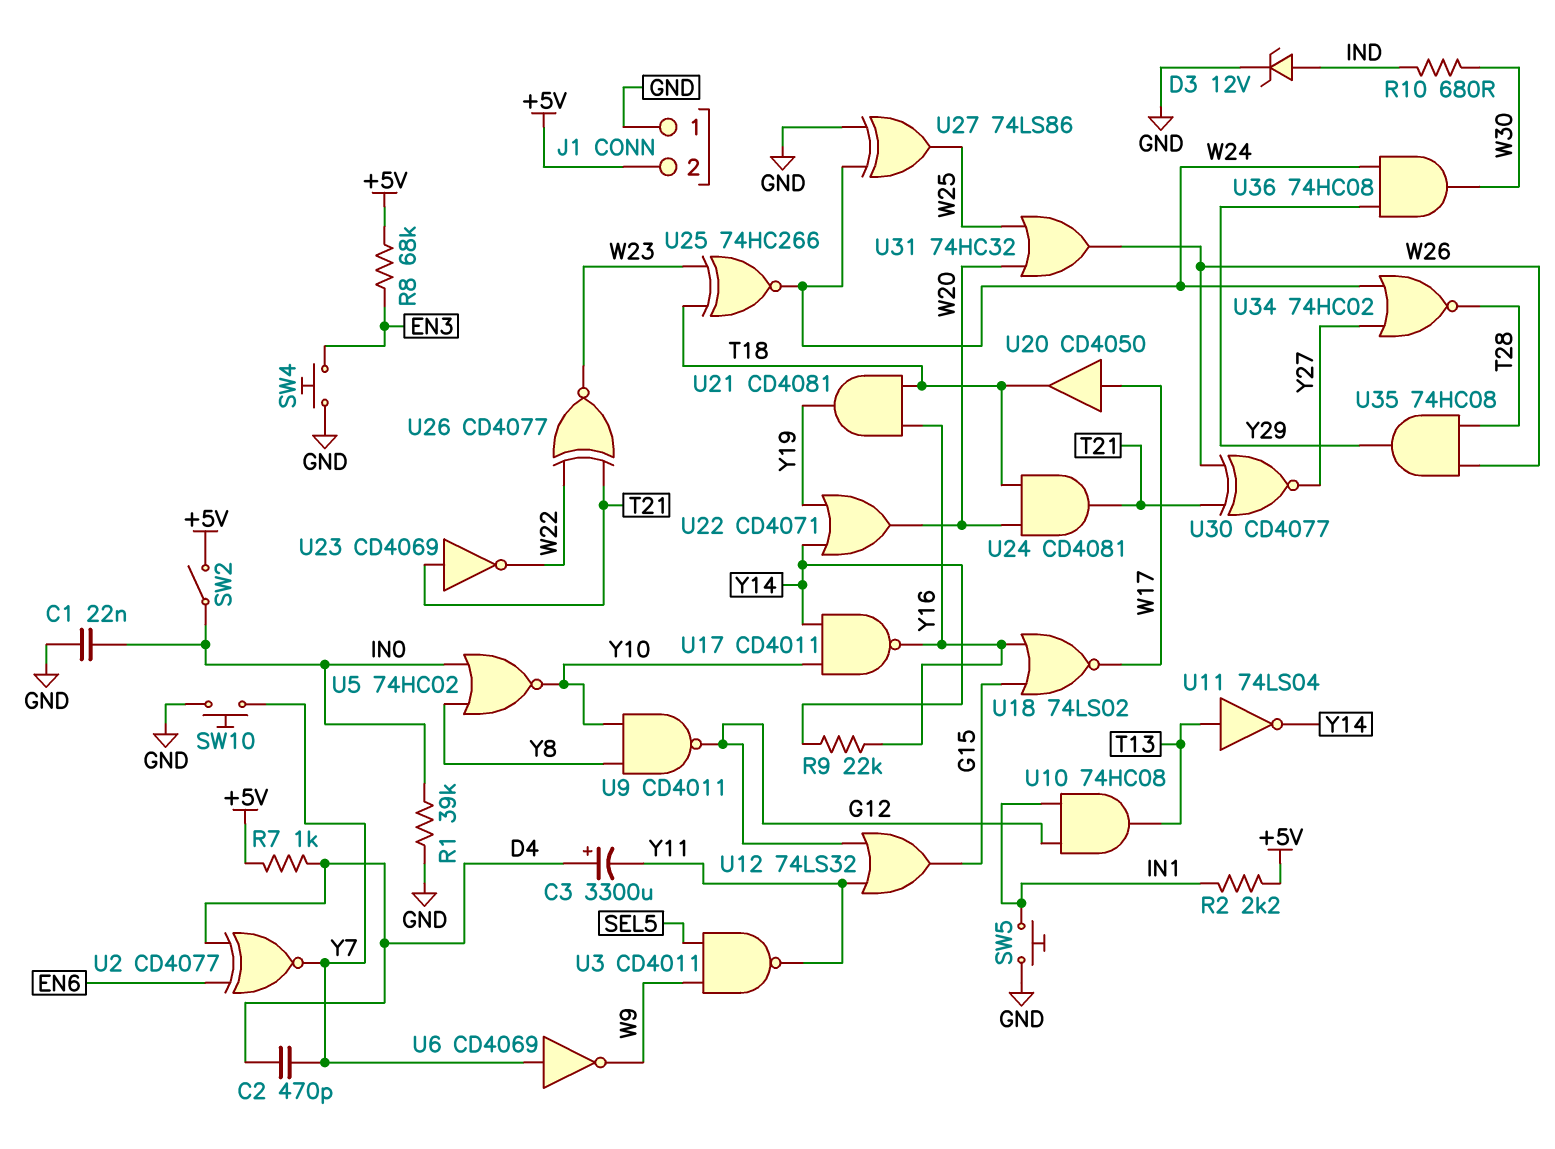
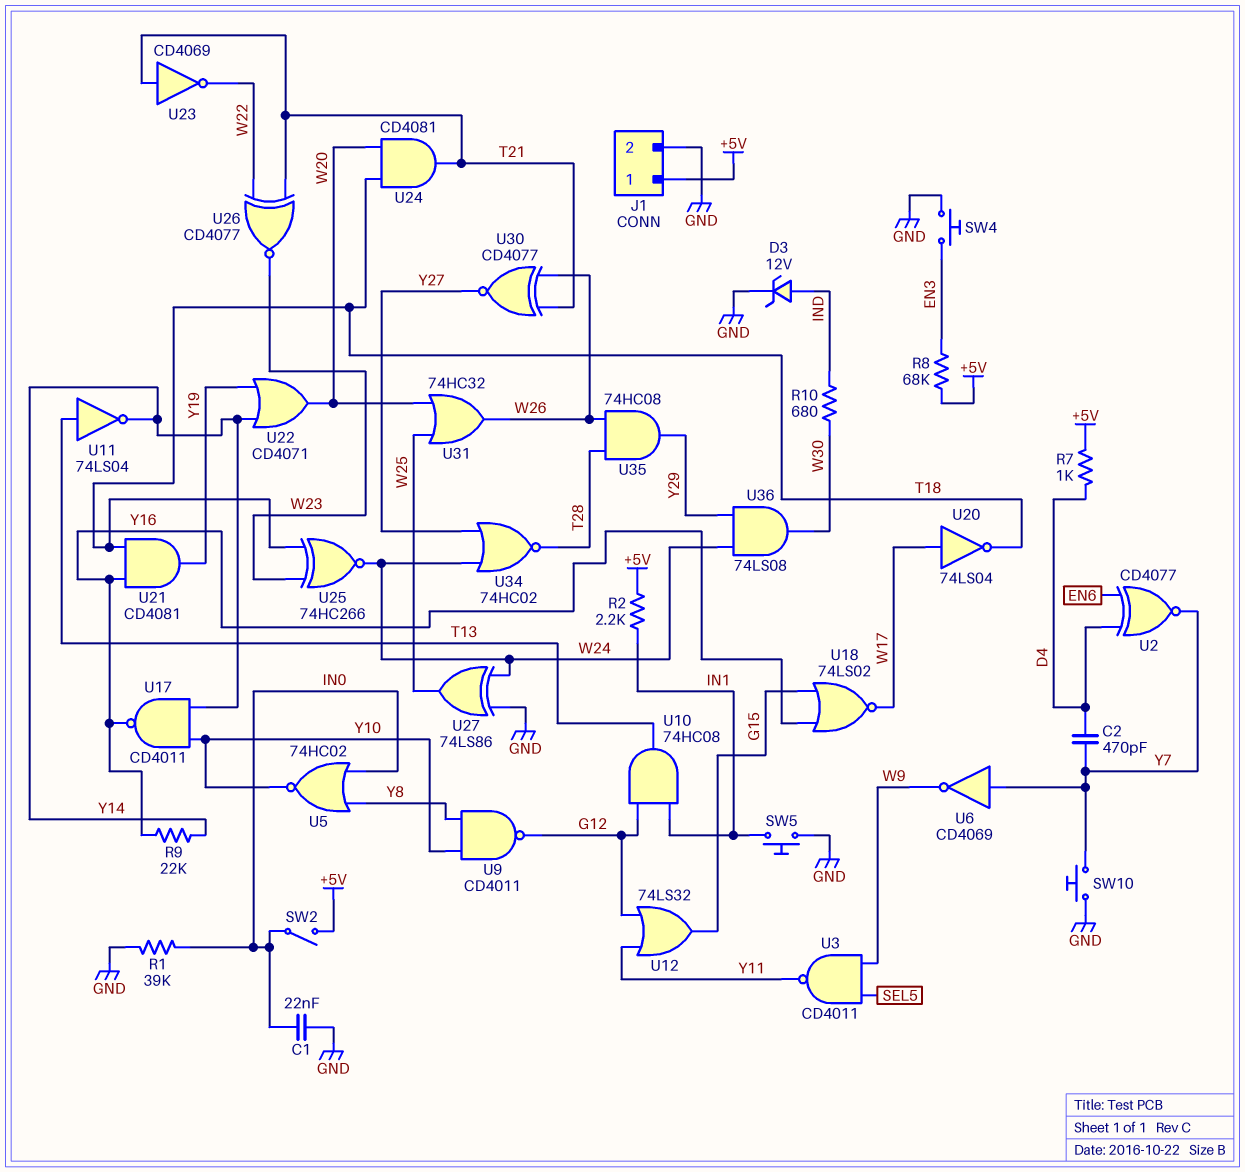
C3: 3300uF (plus D4, minus Y11) -> none
J1 pin 1: GND -> +5V
J1 pin 2: +5V -> GND
U20: buffer CD4050 (in W17, out T18) -> NOT 74LS04 (in W17, out T18)
U36: AND 74HC08 (in W24, in Y29, out W30) -> AND 74LS08 (in W24, in Y29, out W30)

